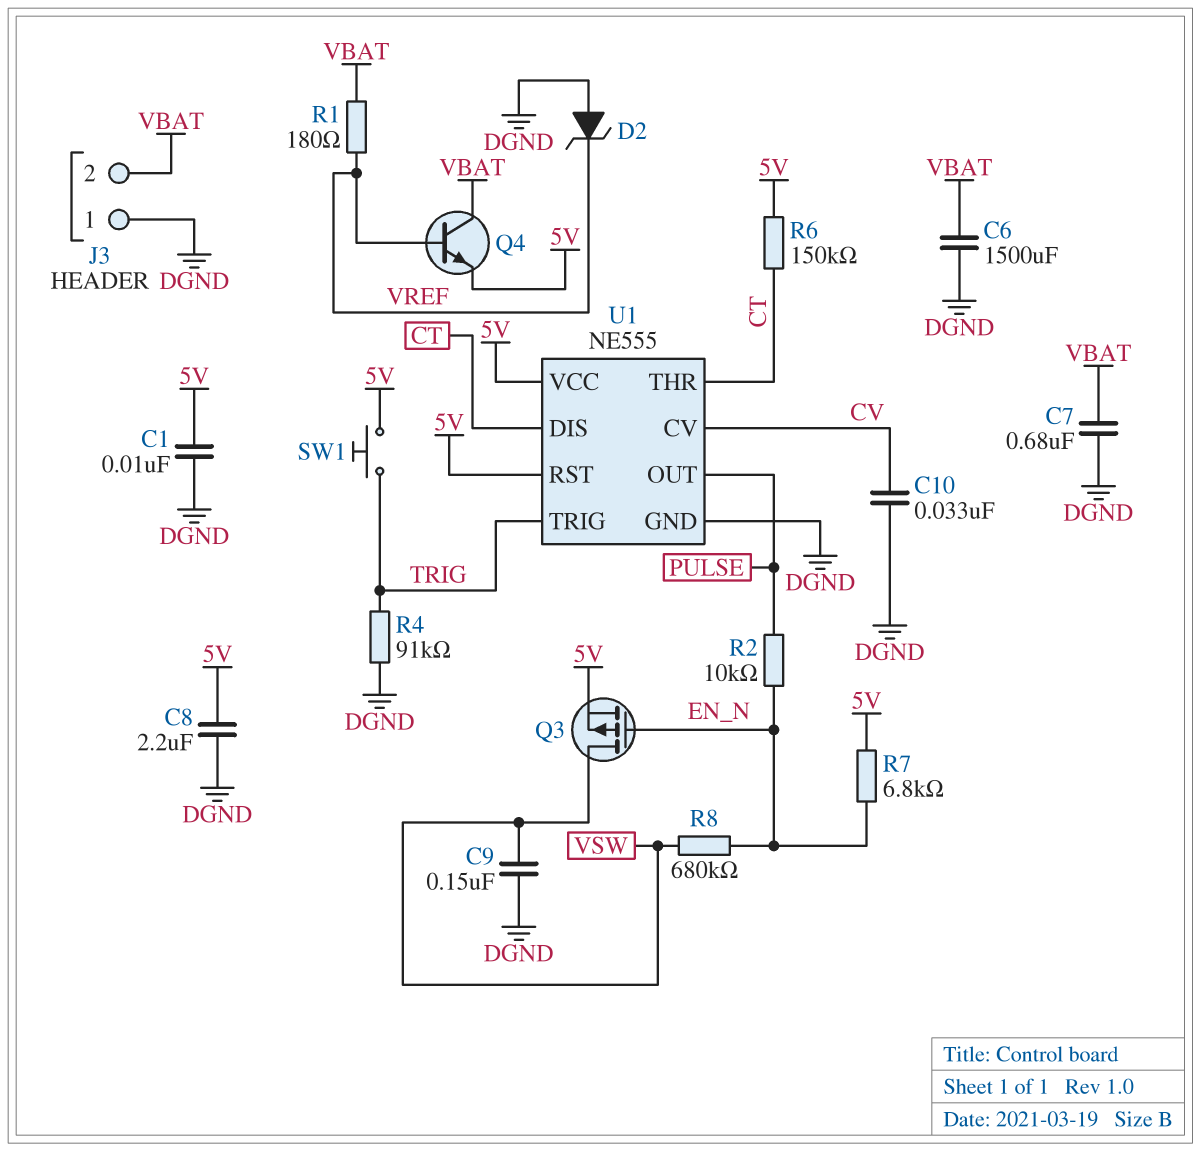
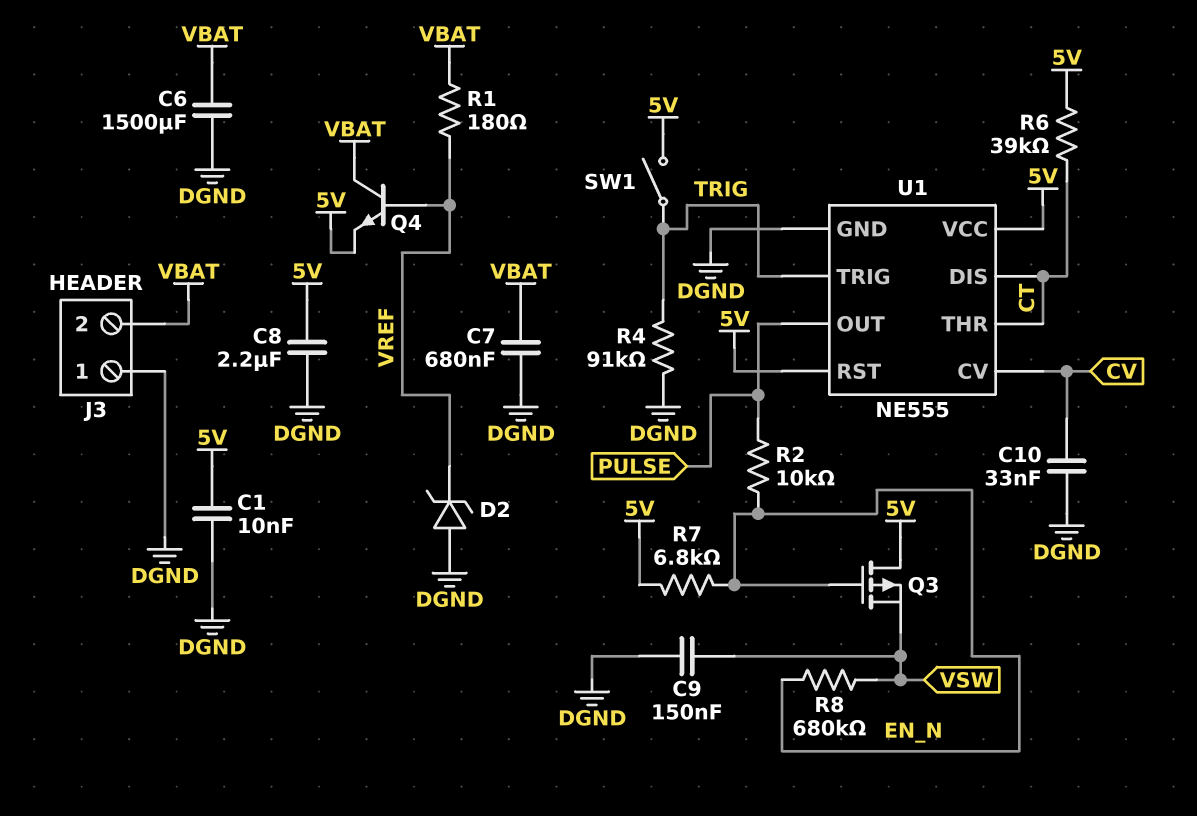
Q3: PMOS (G EN_N, D VSW, S 5V) -> PMOS (G EN_N, D 5V, S VSW)
R6: 150k (5V, CT) -> 39k (5V, CT)
SW1: button (5V, TRIG) -> switch (5V, TRIG)

